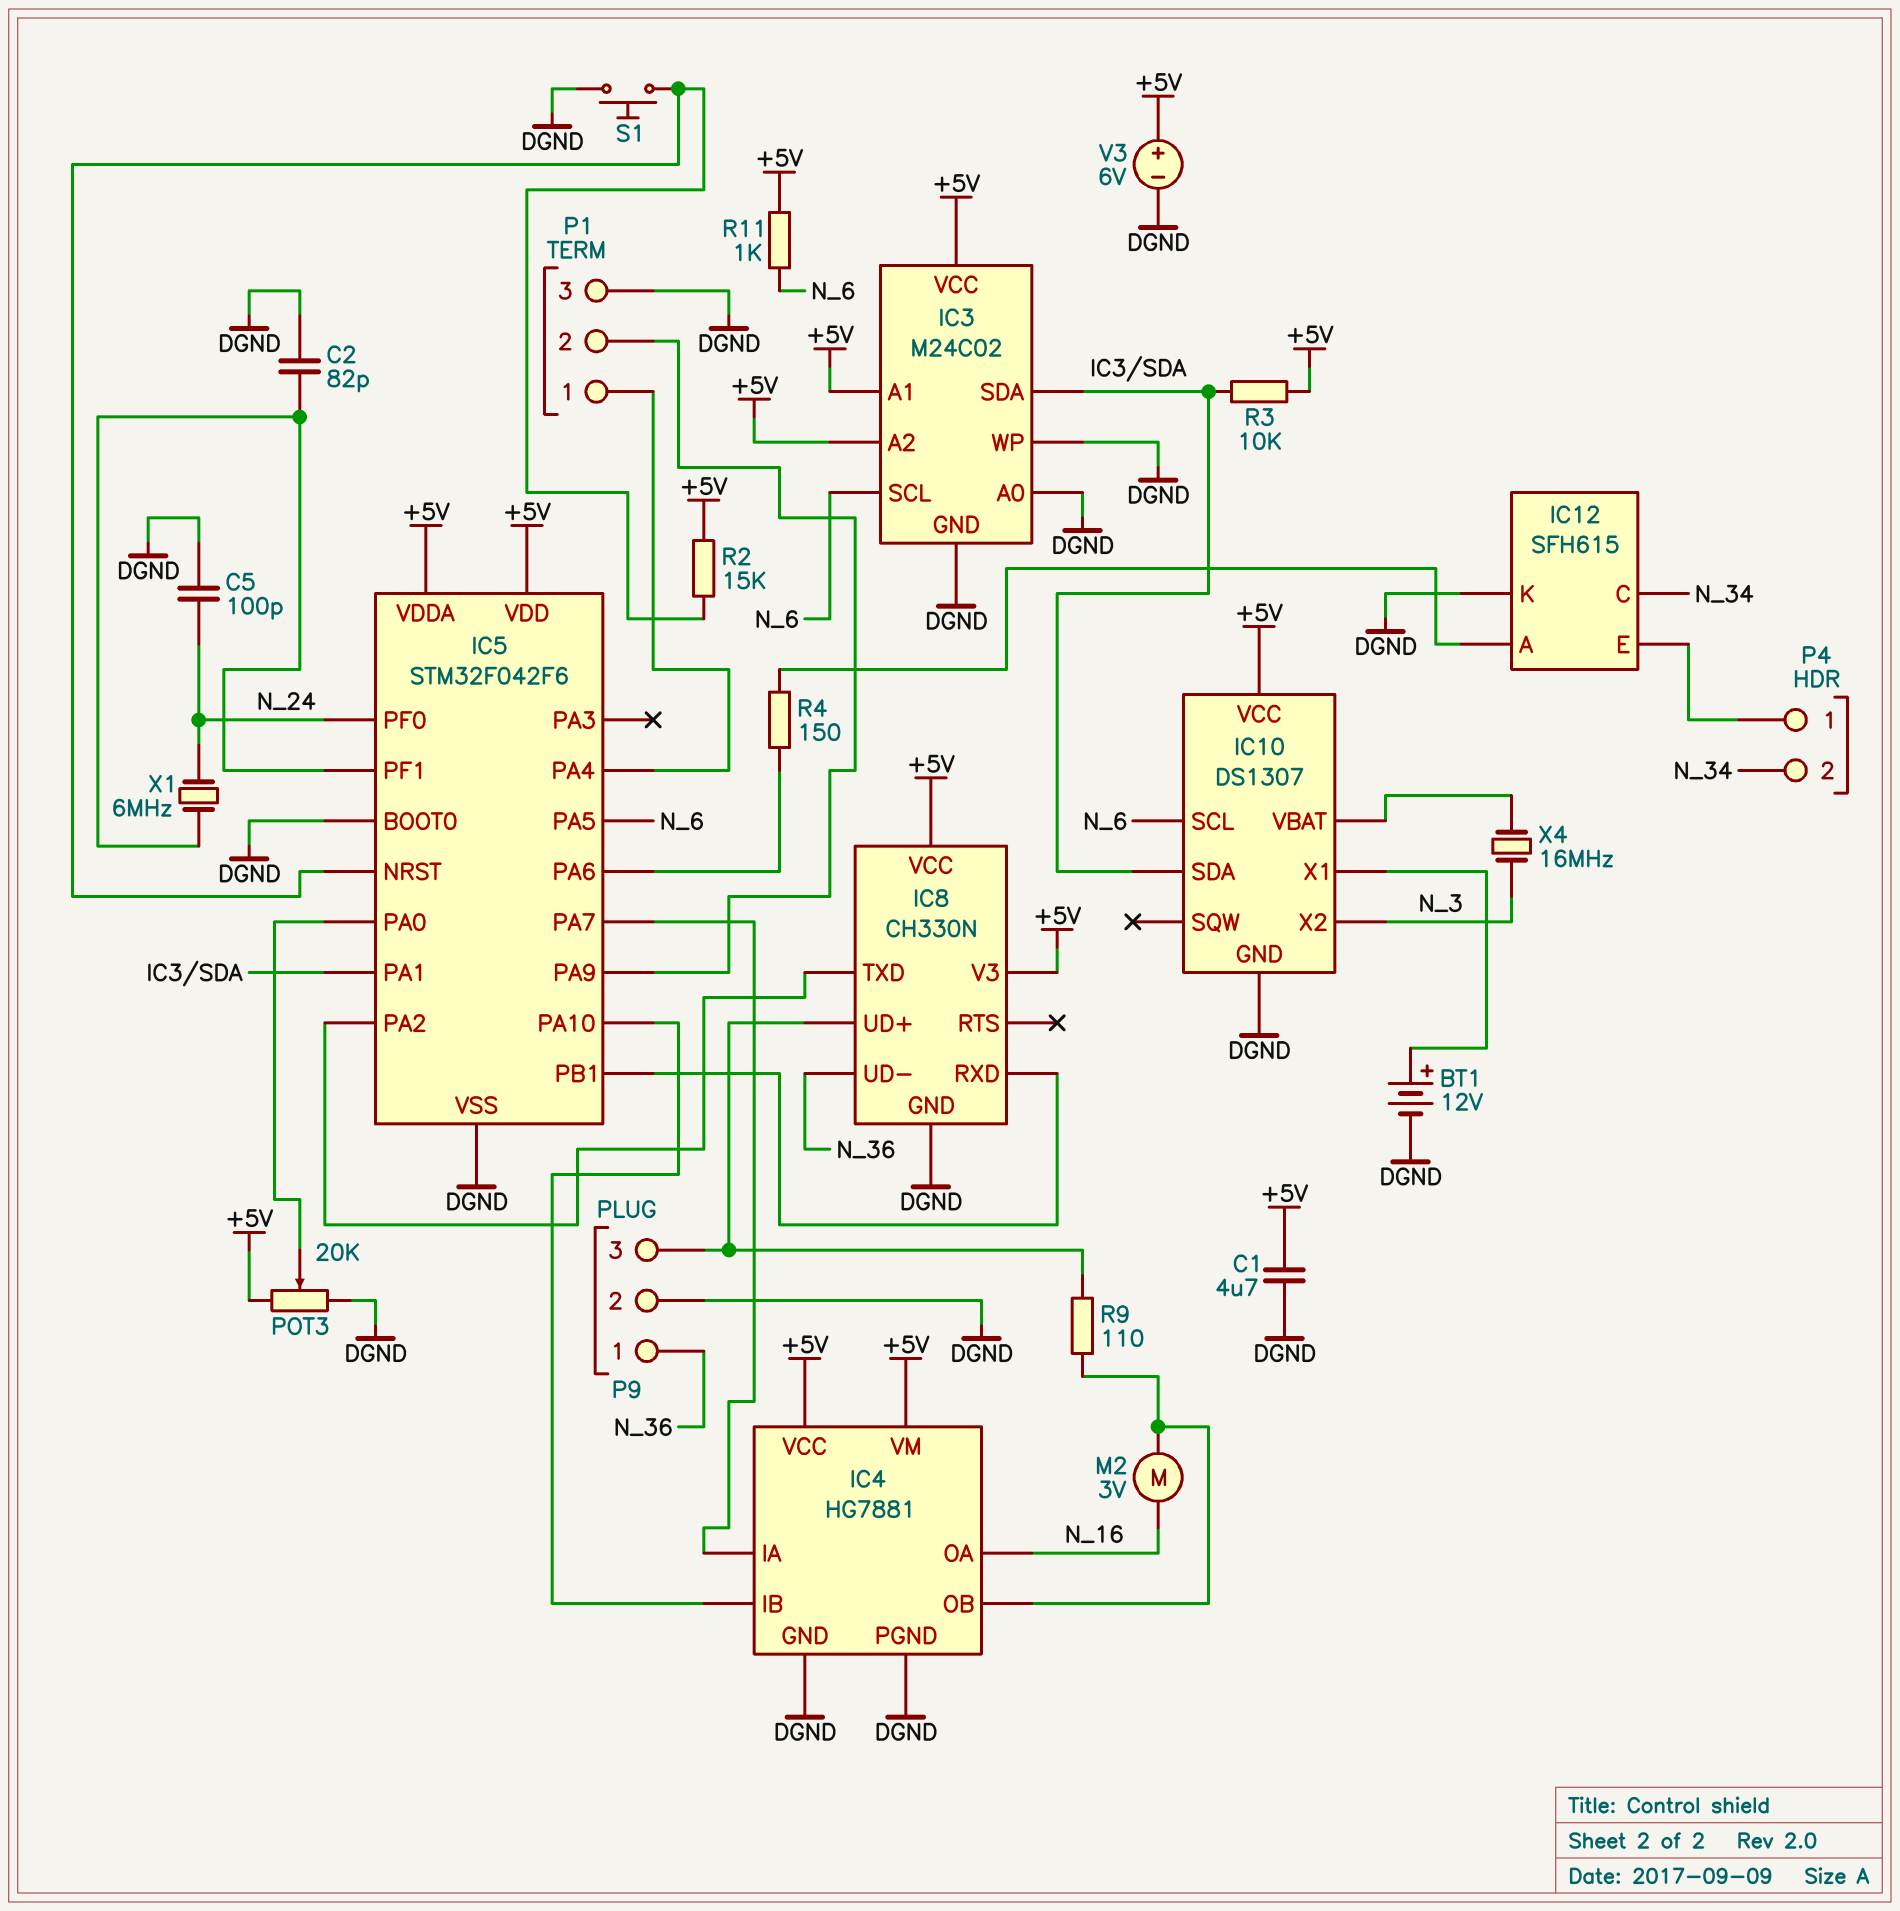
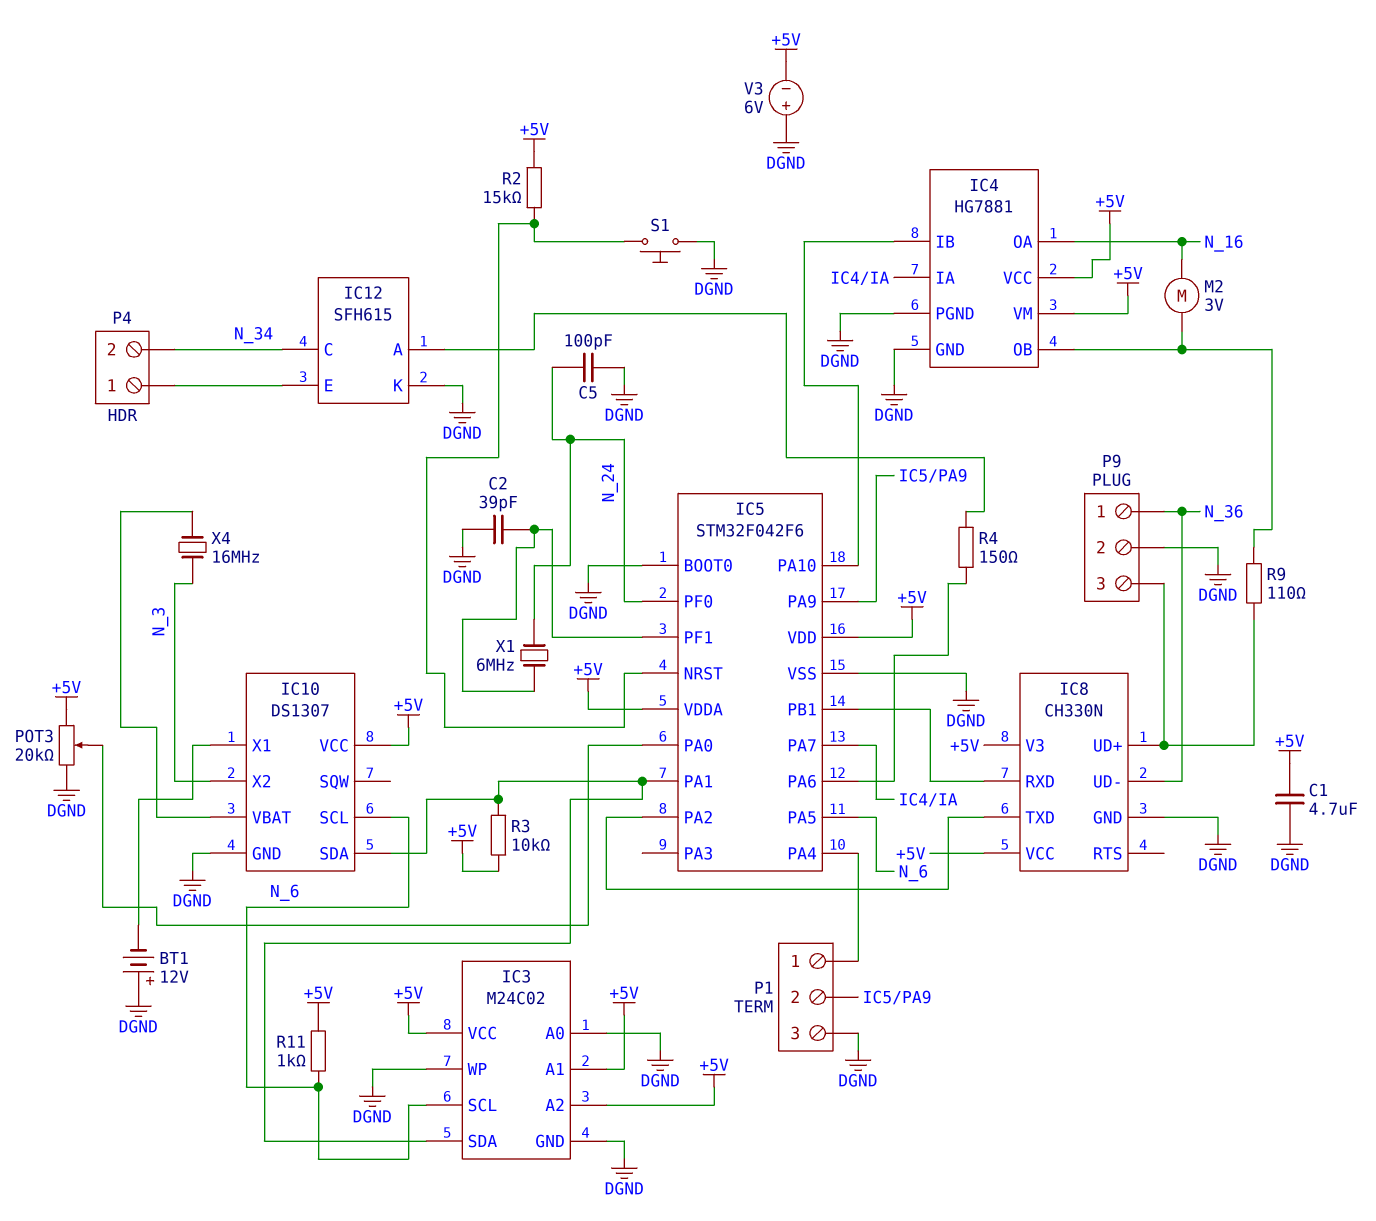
BT1: 12V (plus IC10/X1, minus DGND) -> 12V (plus DGND, minus IC10/X1)
C2: 82pF (DGND, IC5/PF1) -> 39pF (DGND, IC5/PF1)
V3: 6V (plus +5V, minus DGND) -> 6V (plus DGND, minus +5V)

